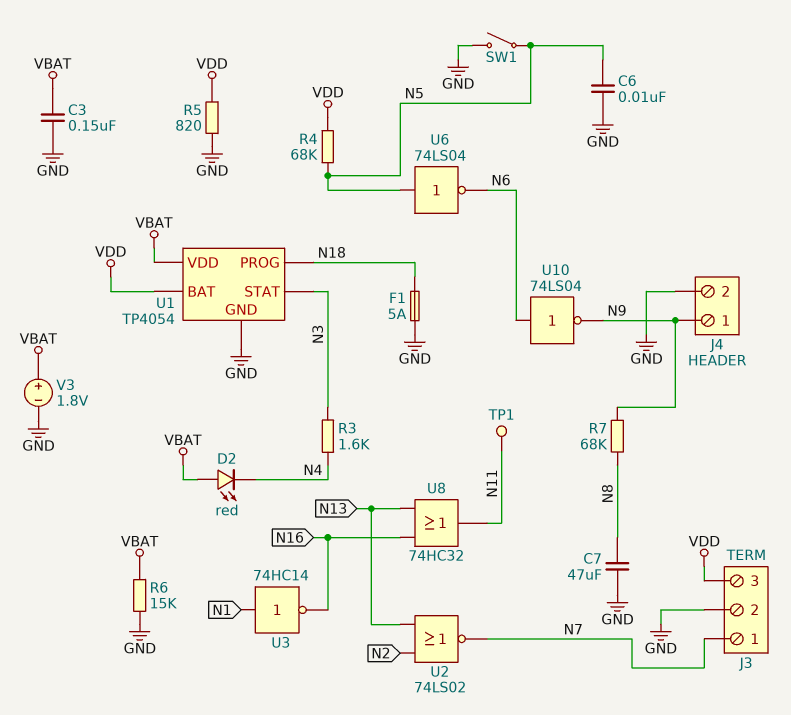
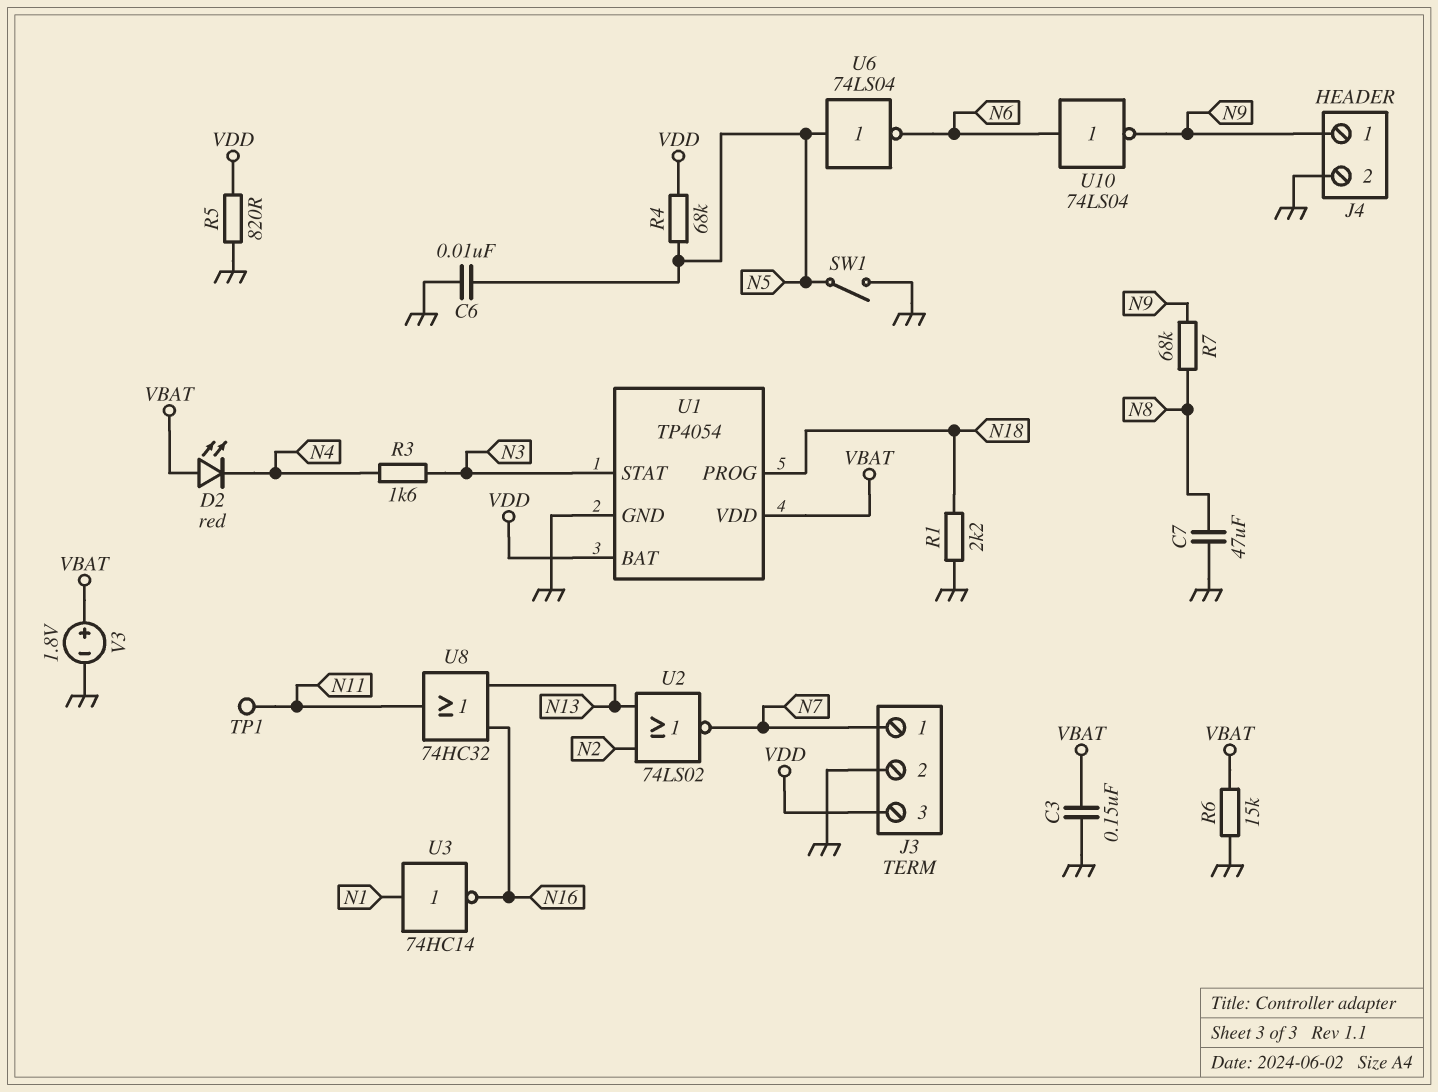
F1: 5A (GND, N18) -> none
R1: none -> 2.2k (GND, N18)

